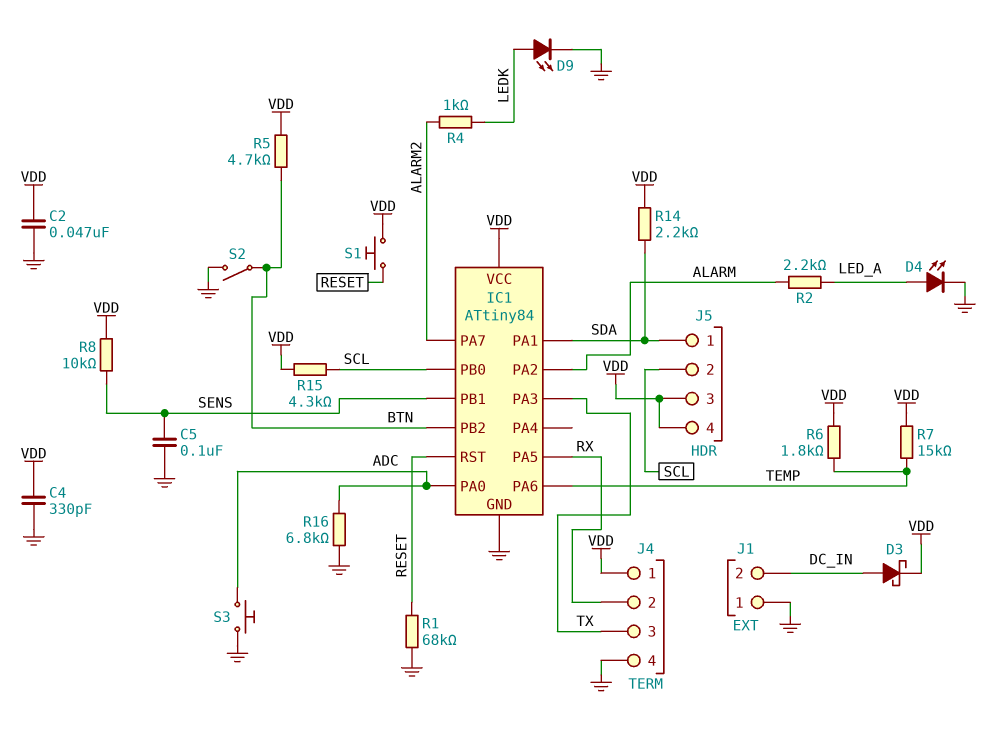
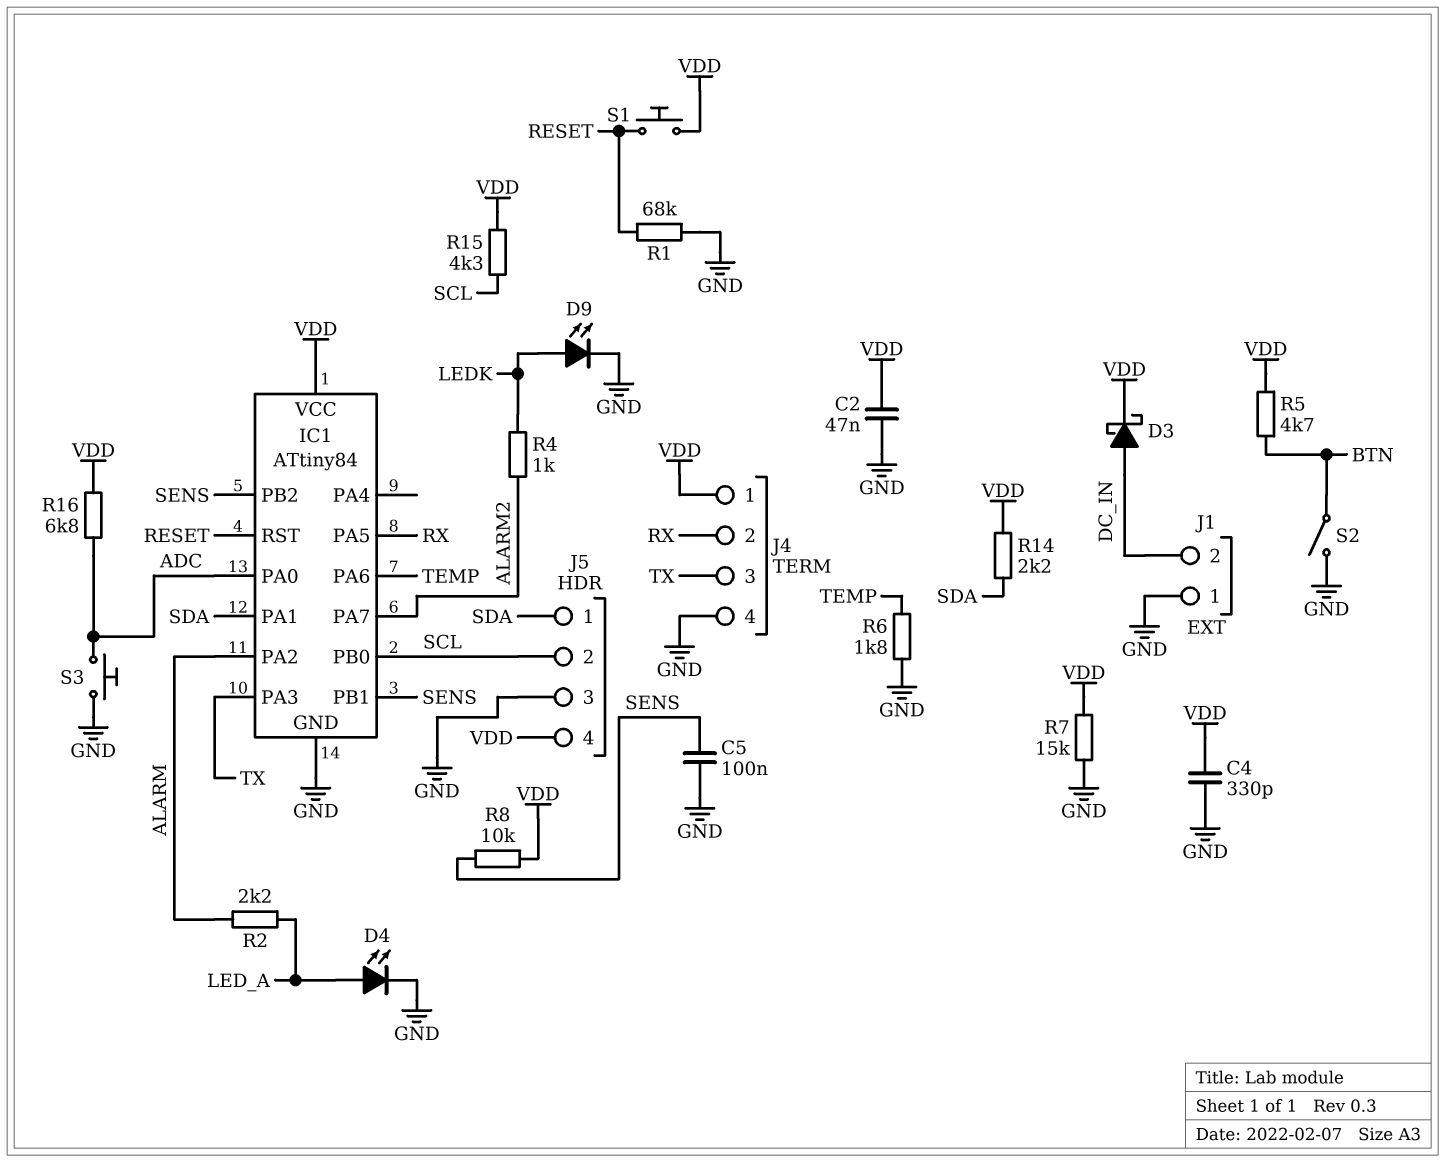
IC1 pin PB2: BTN -> SENS
J5 pin 3: VDD -> GND
R6: 1.8k (TEMP, VDD) -> 1.8k (GND, TEMP)
R7: 15k (TEMP, VDD) -> 15k (GND, VDD)
R16: 6.8k (ADC, GND) -> 6.8k (ADC, VDD)

